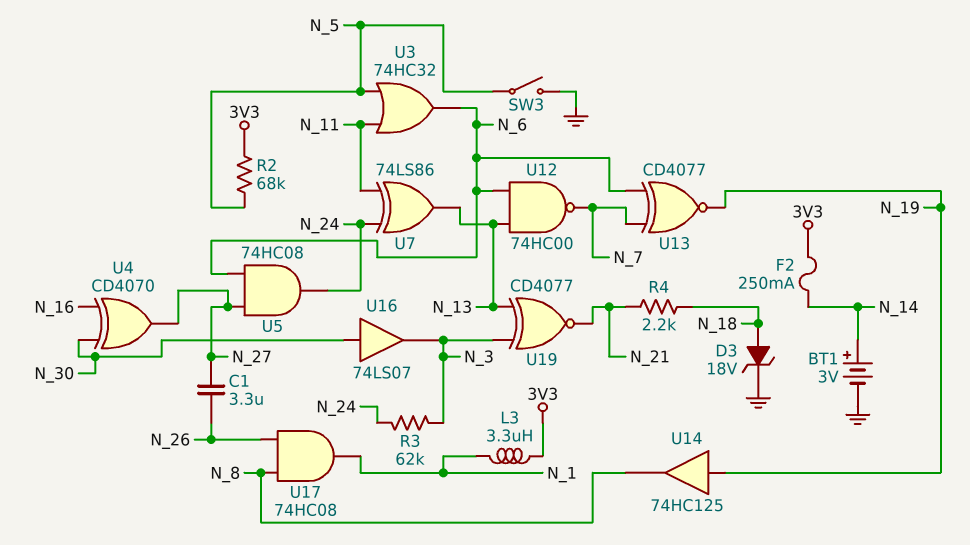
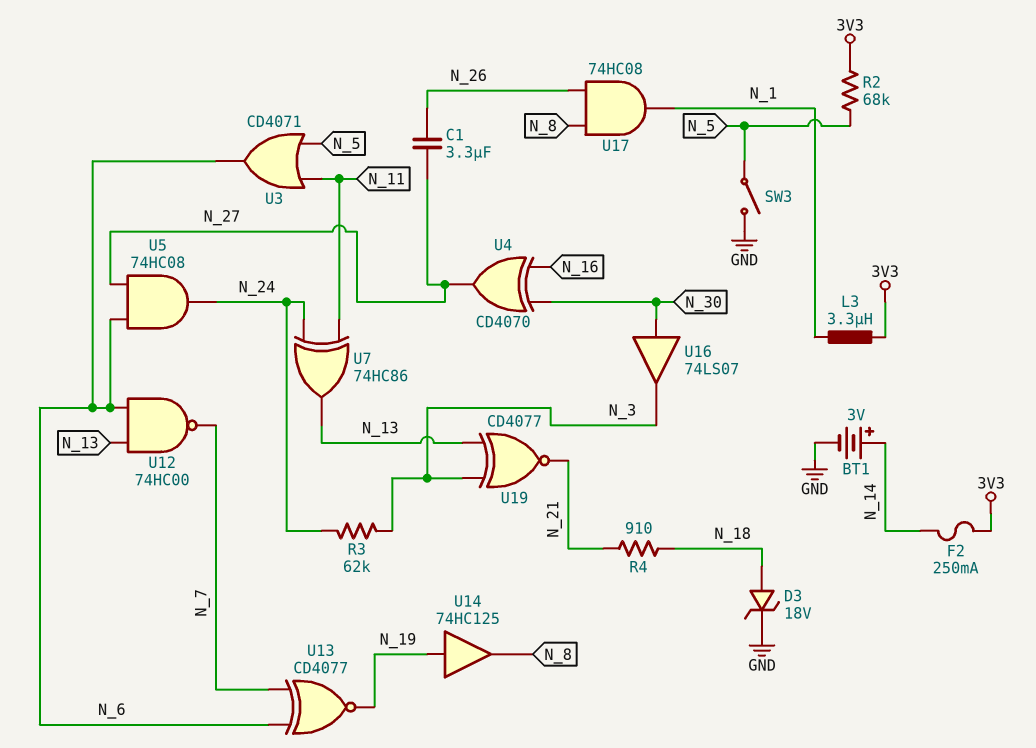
R4: 2.2k (N_18, N_21) -> 910 (N_18, N_21)
U3: OR 74HC32 (in N_5, in N_11, out N_6) -> OR CD4071 (in N_5, in N_11, out N_6)
U7: XOR 74LS86 (in N_11, in N_24, out N_13) -> XOR 74HC86 (in N_11, in N_24, out N_13)

